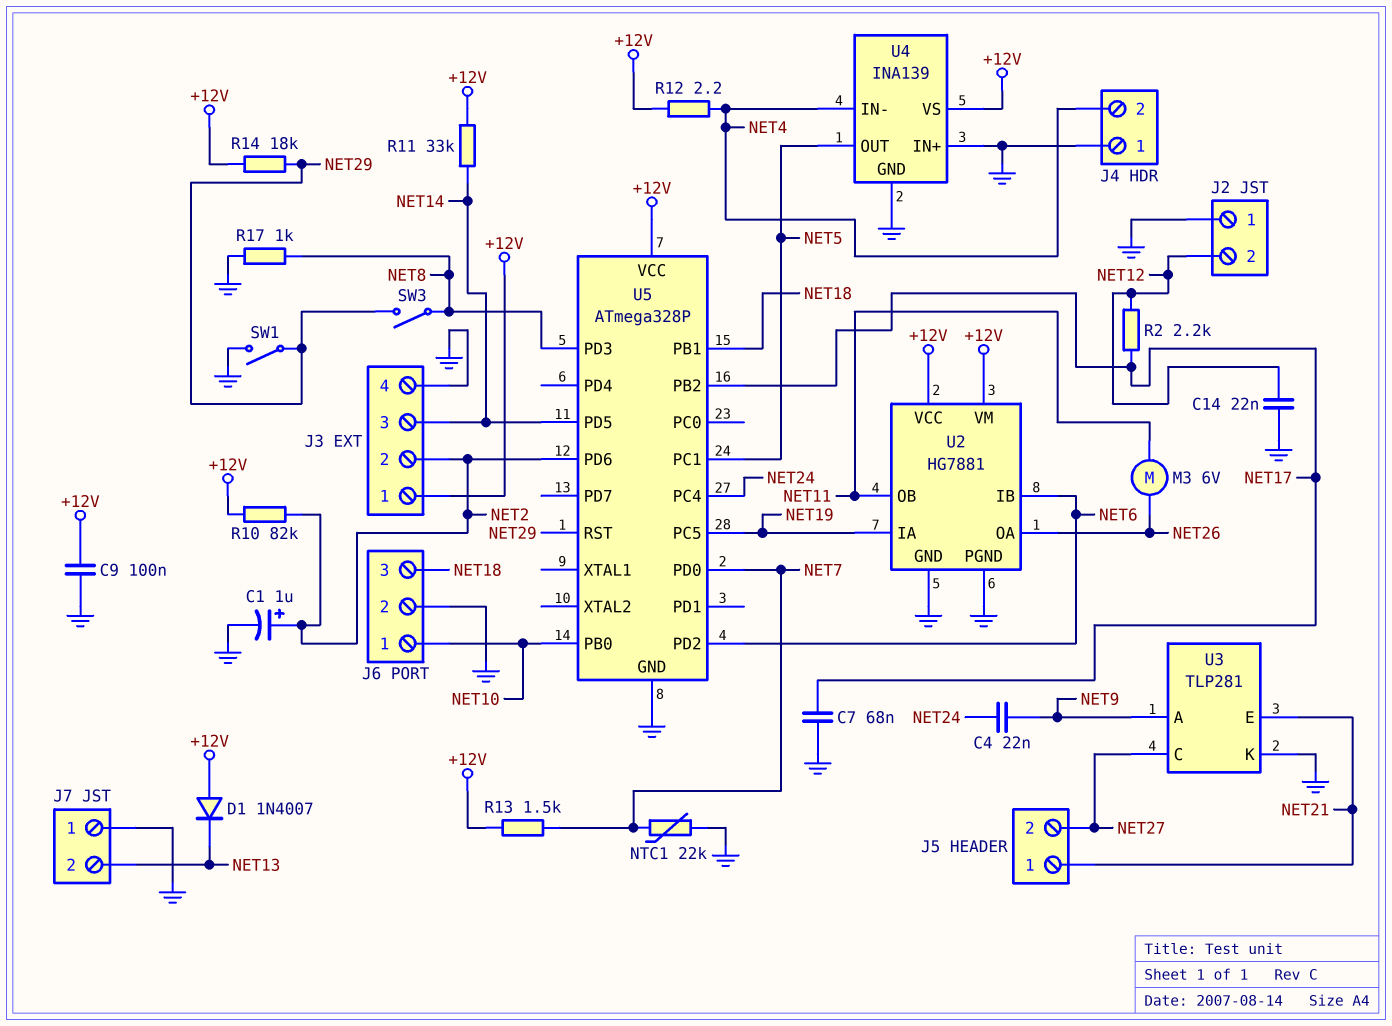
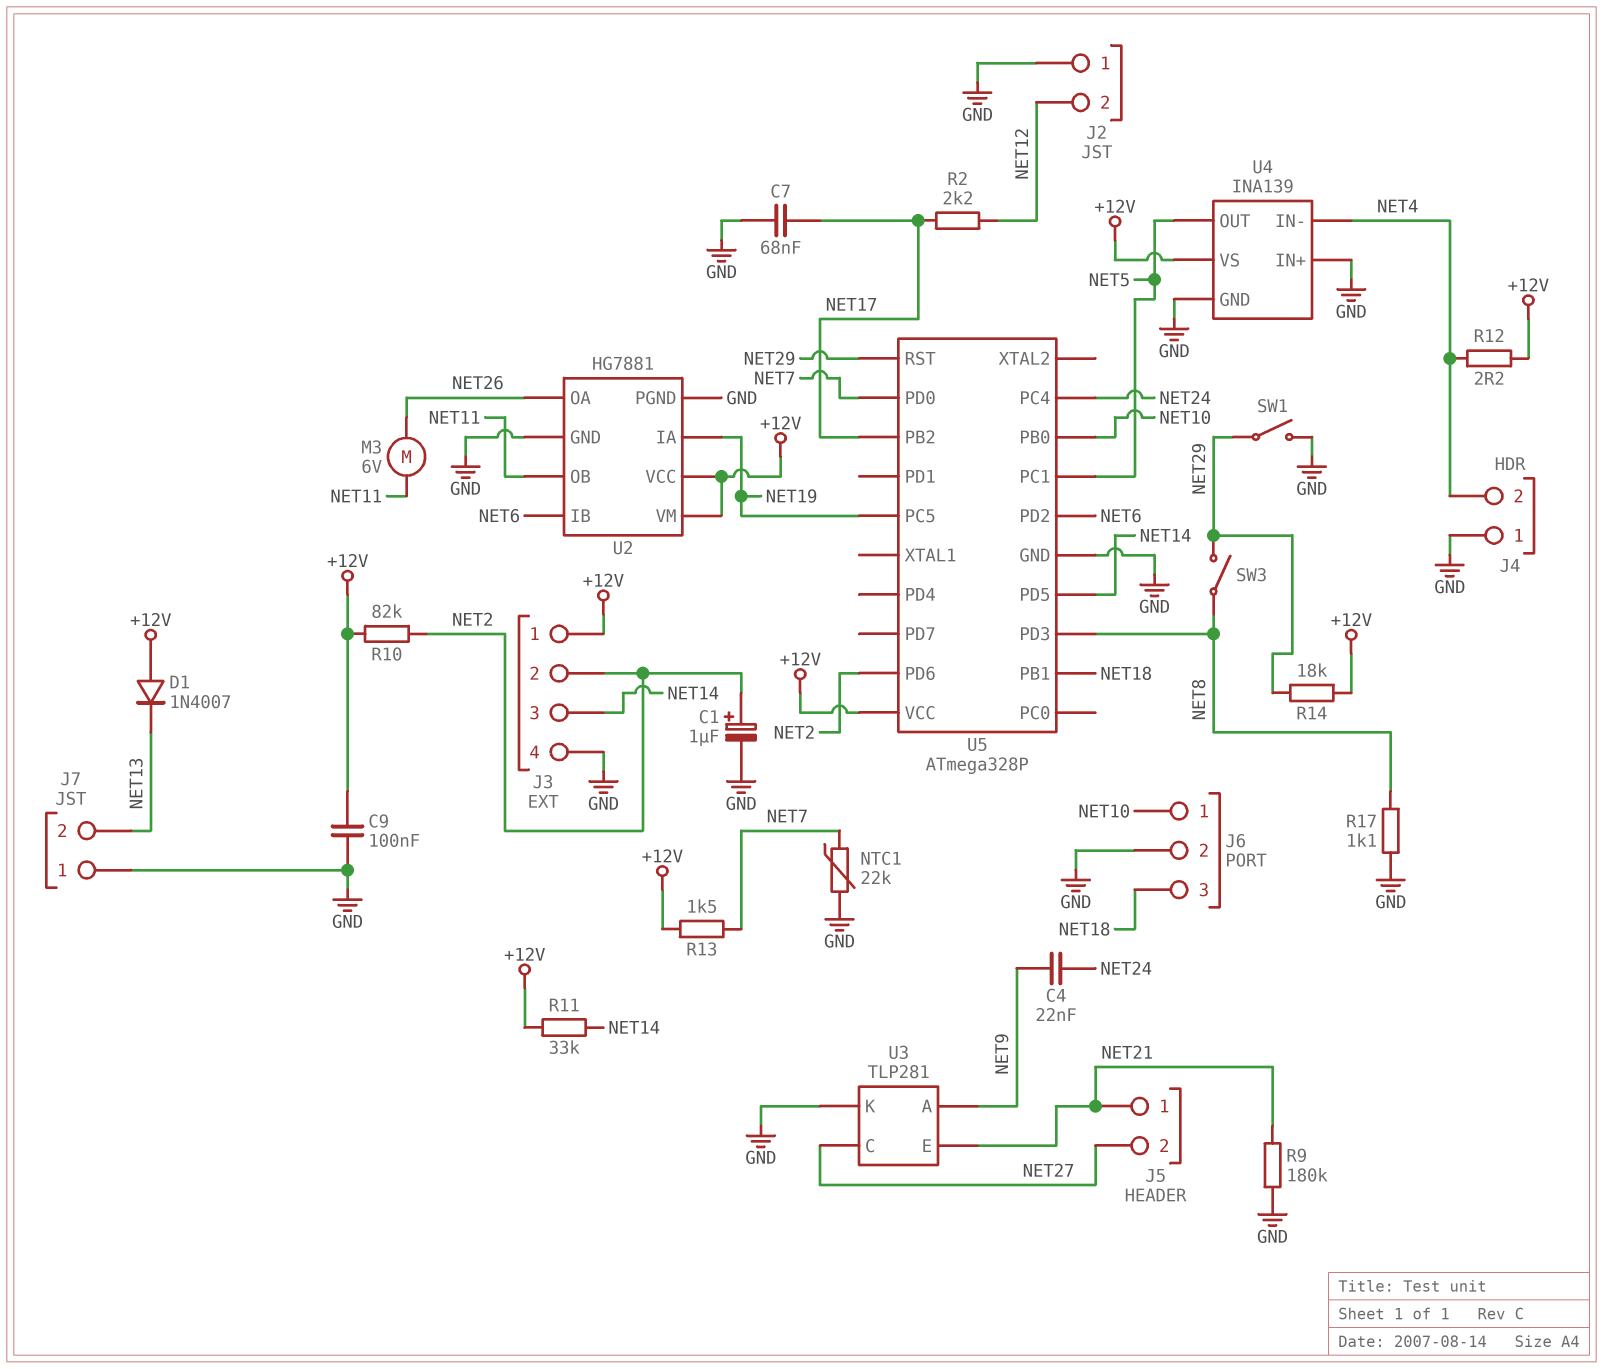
C14: 22nF (GND, NET12) -> none
R9: none -> 180k (GND, NET21)
R17: 1k (GND, NET8) -> 1.1k (GND, NET8)

